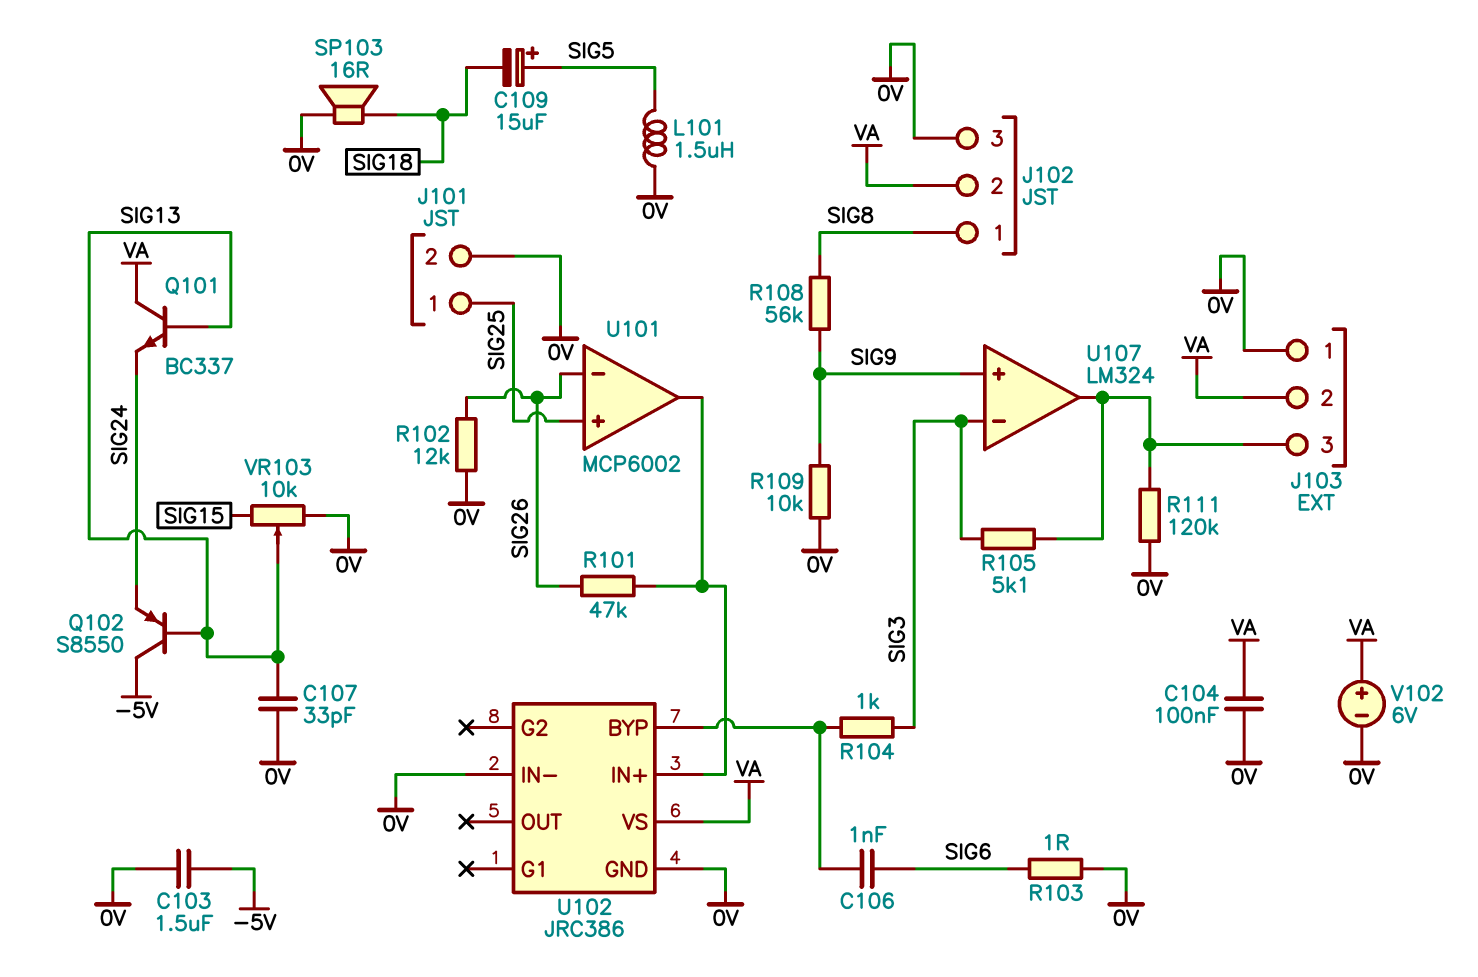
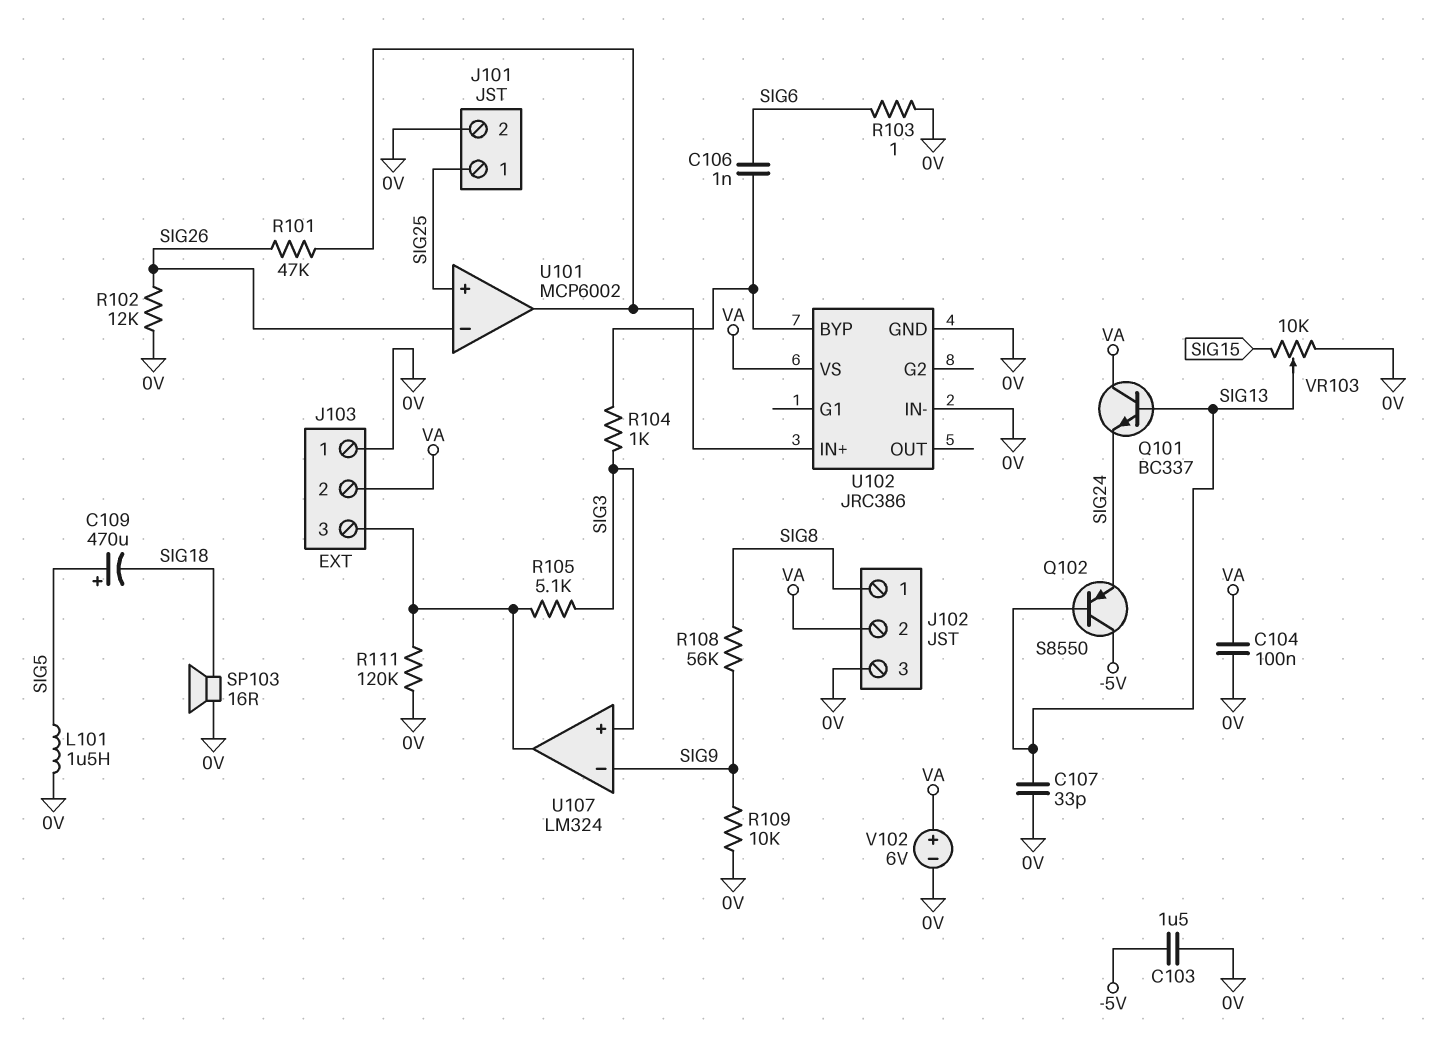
C109: 15uF (plus SIG5, minus SIG18) -> 470uF (plus SIG5, minus SIG18)
U107 pin in+: SIG9 -> SIG3
U107 pin in-: SIG3 -> SIG9

